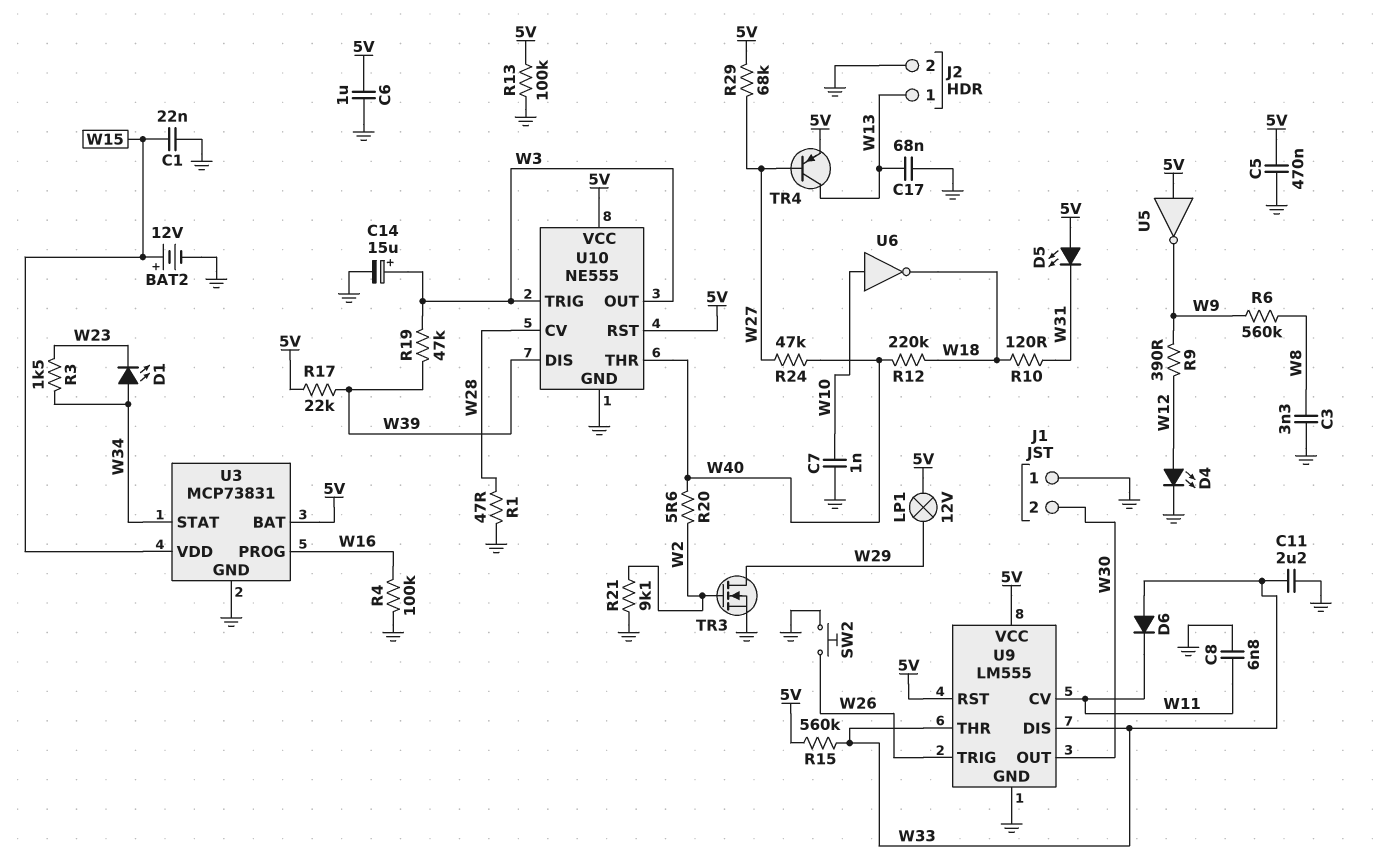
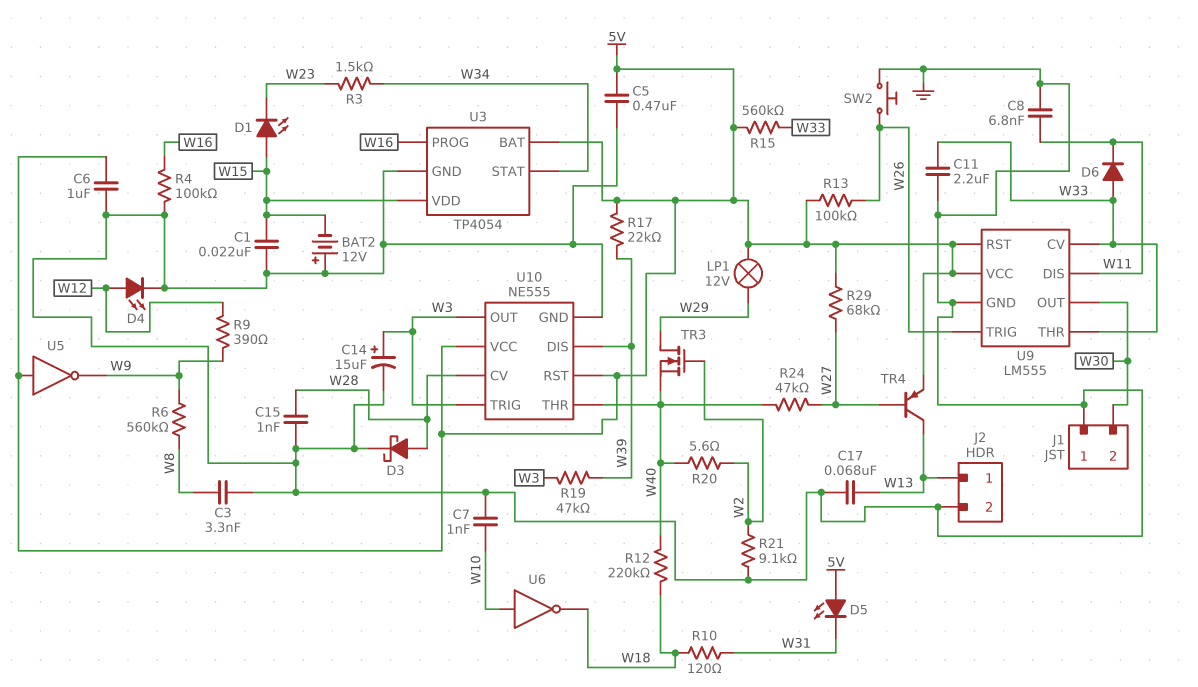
BAT2: 12V (plus W15, minus GND) -> 12V (plus GND, minus W15)
C15: none -> 1nF (GND, W28)
D1: LED (A W34, K W23) -> LED (A W15, K W23)
D3: none -> schottky (A W28, K GND)
R1: 47 (GND, W28) -> none
R13: 100k (5V, GND) -> 100k (5V, W26)
TR3: NMOS (G W2, D W29, S GND) -> NMOS (G W2, D W29, S W40)
U3: MCP73831 -> TP4054
U9 pin CV: W11 -> W33
U9 pin DIS: W33 -> W11

